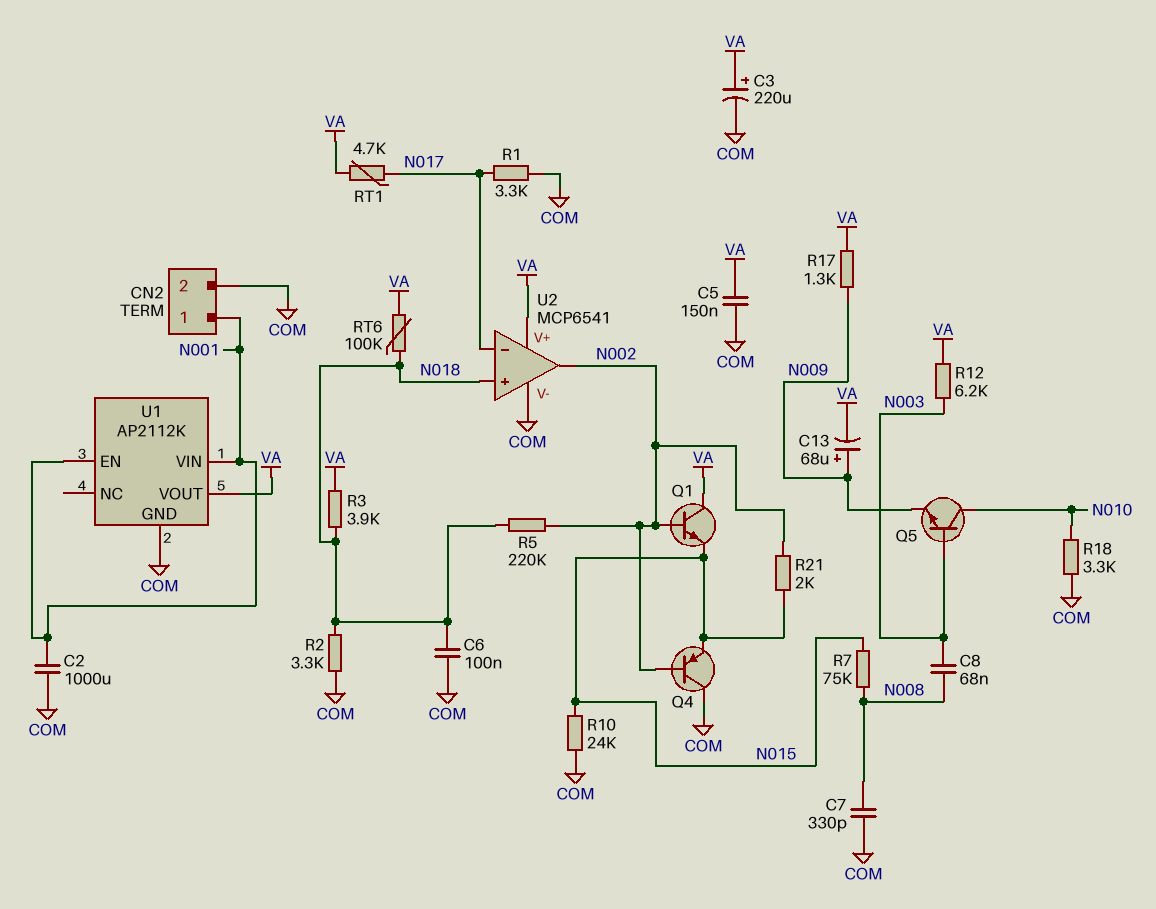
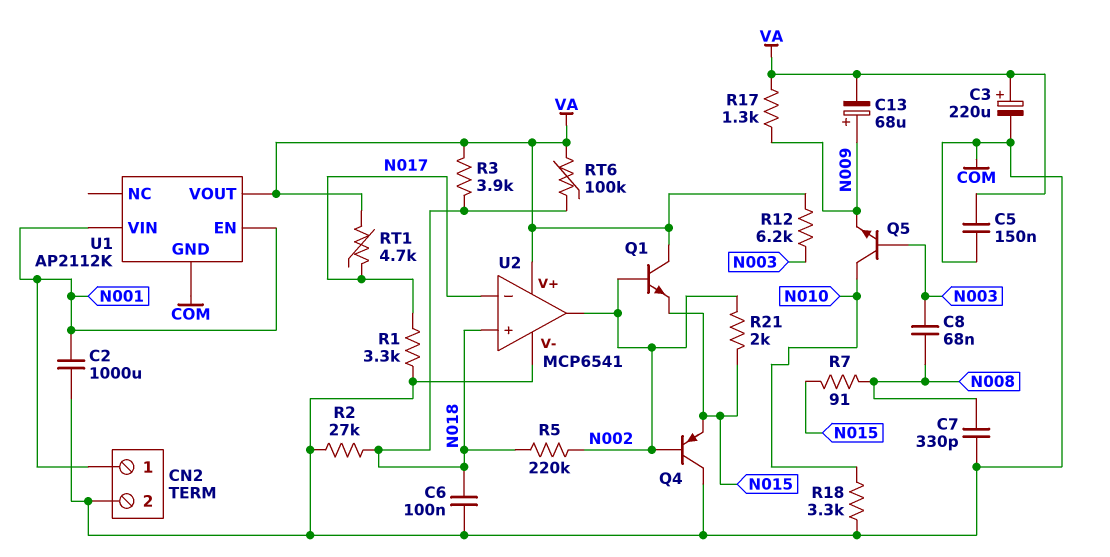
R2: 3.3k (COM, N018) -> 27k (COM, N018)
R7: 75k (N008, N015) -> 91 (N008, N015)
R10: 24k (COM, N015) -> none

